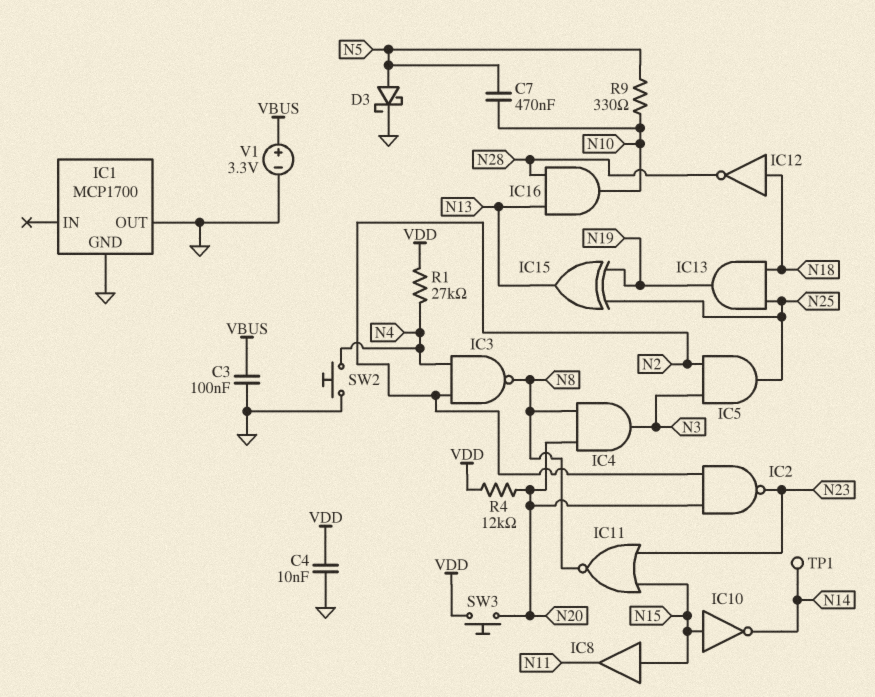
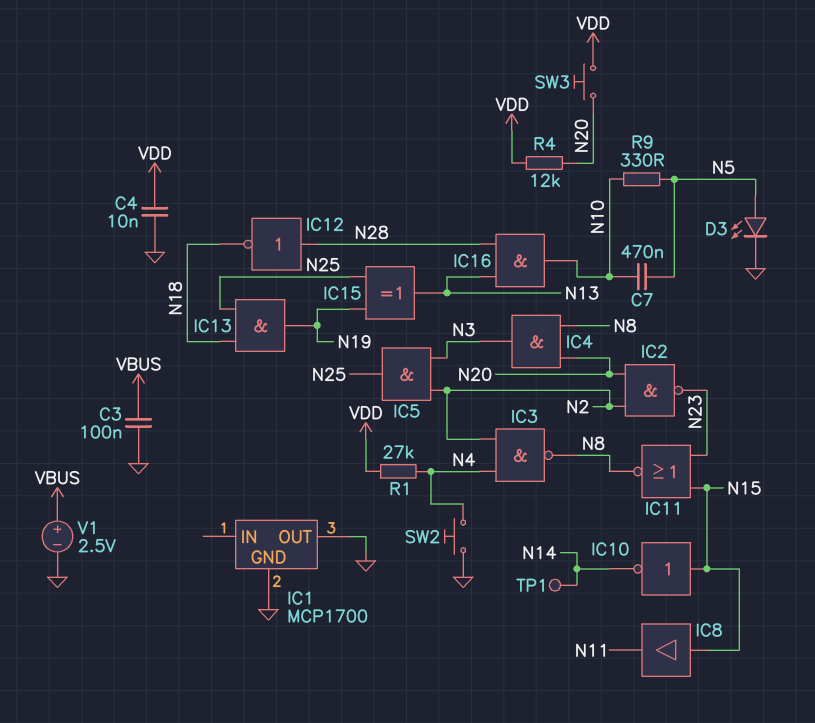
D3: schottky (A N5, K GND) -> LED (A N5, K GND)
IC12: NOT (in N18, out N28) -> NOT (in N28, out N18)
V1: 3.3V (plus VBUS, minus GND) -> 2.5V (plus VBUS, minus GND)

